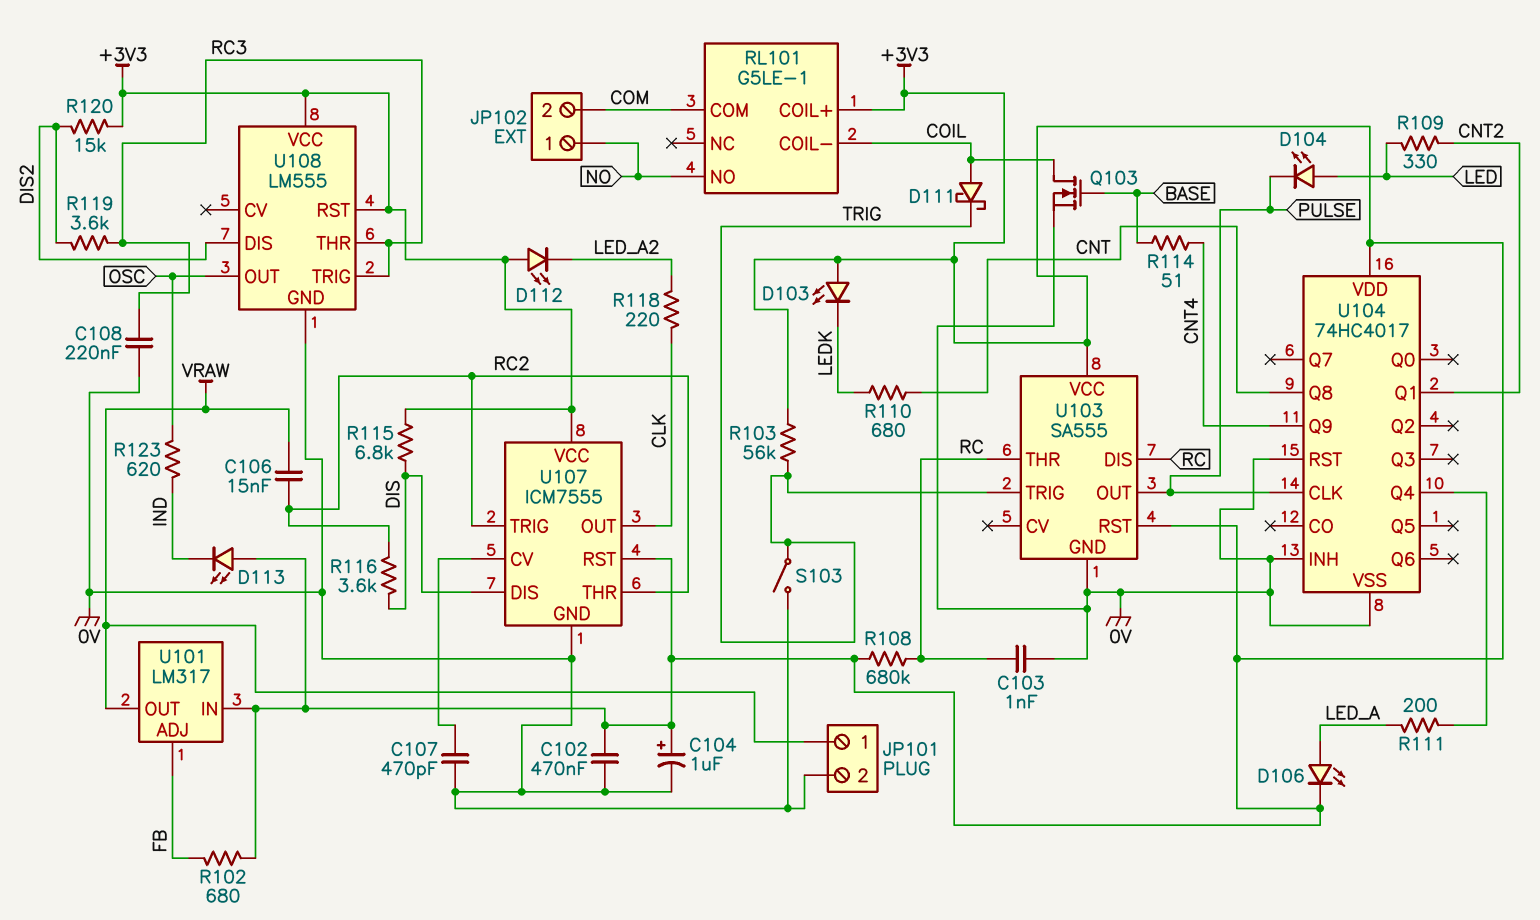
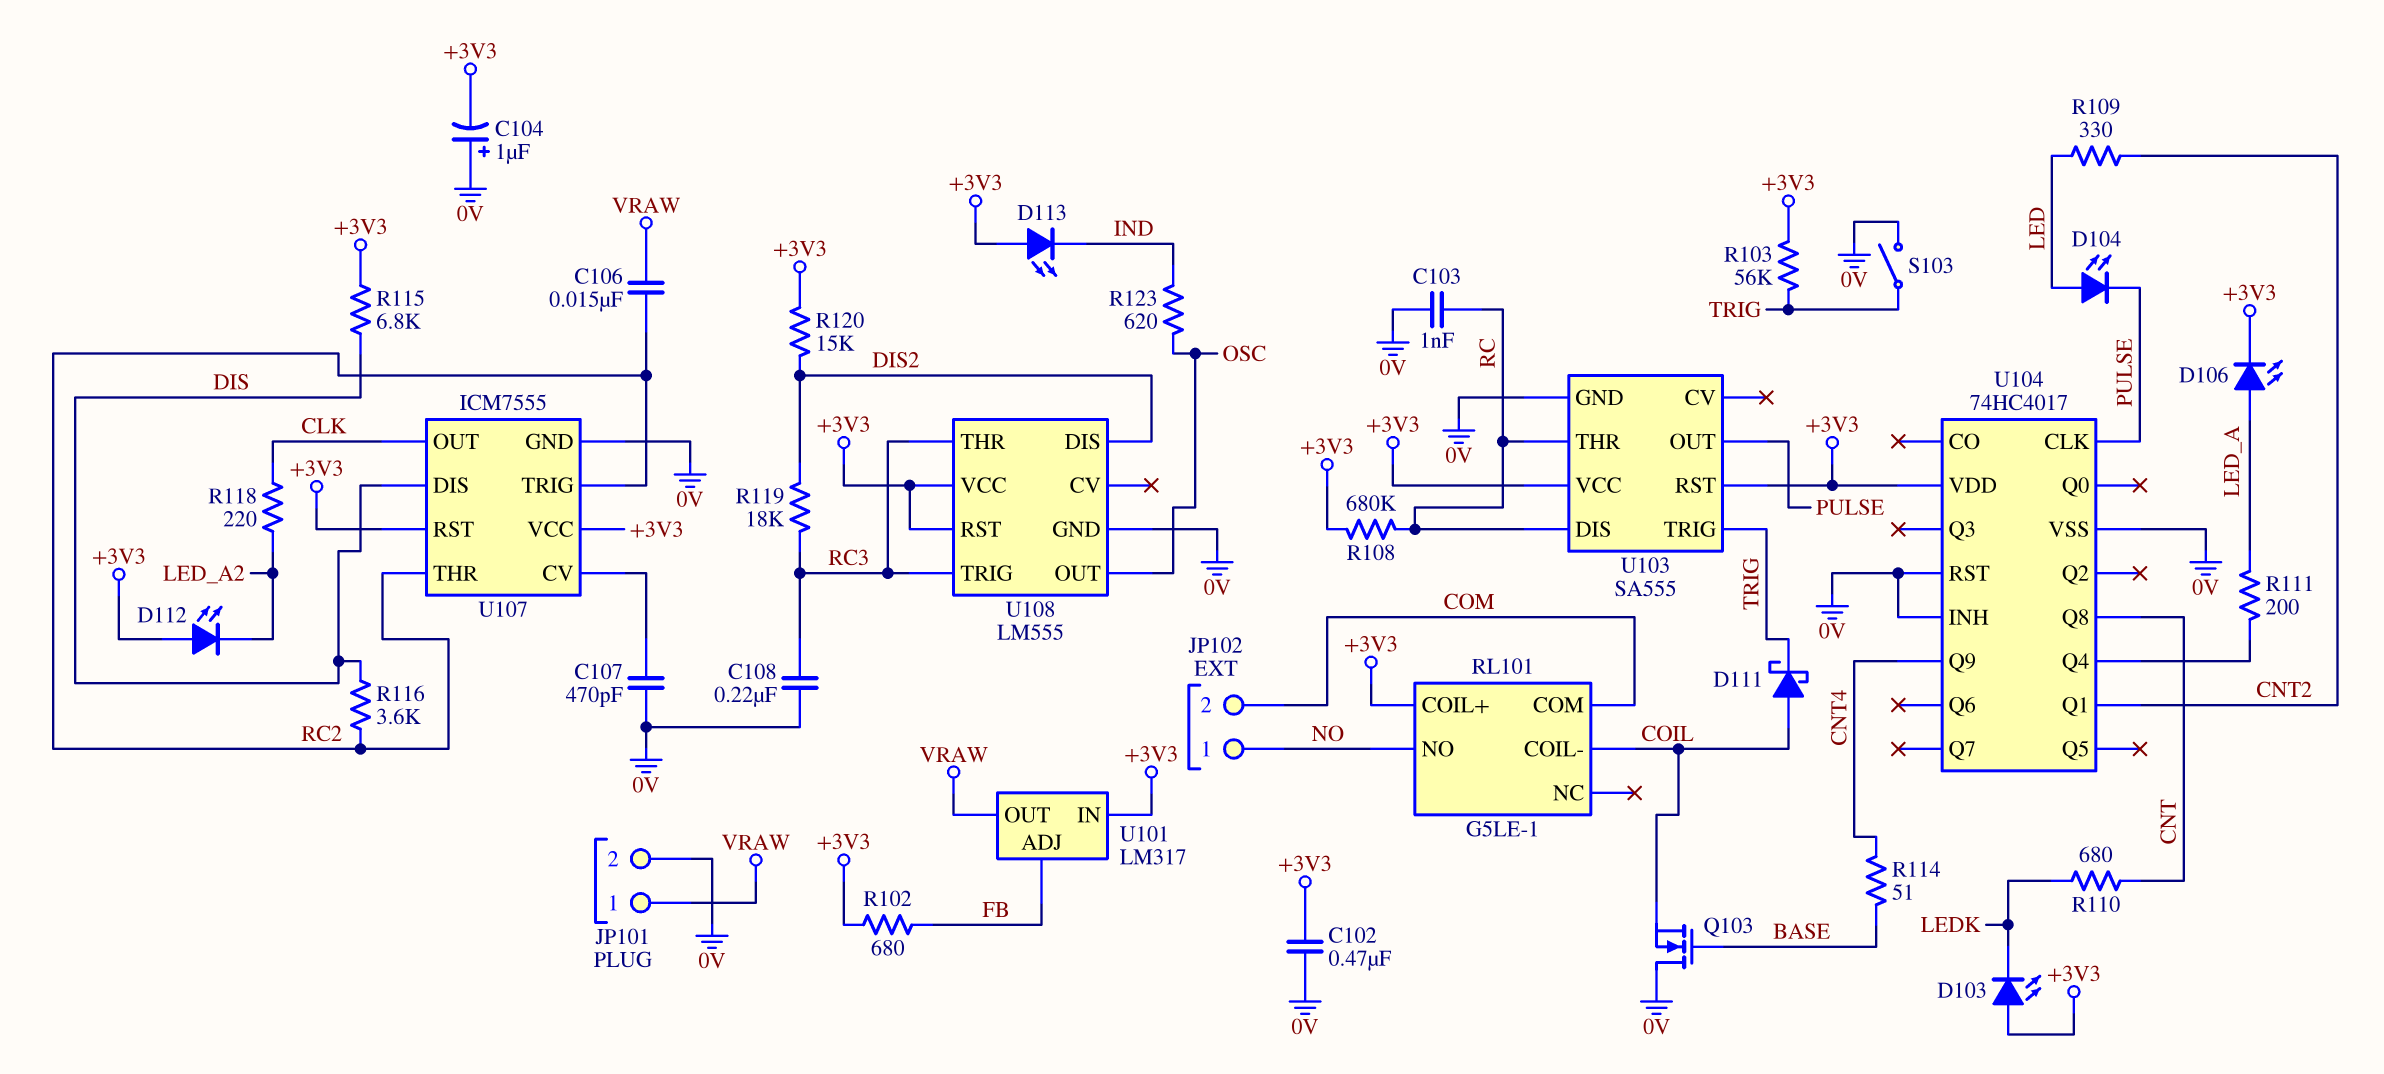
C104: 1uF (plus +3V3, minus 0V) -> 1uF (plus 0V, minus +3V3)
Q103: NMOS (G BASE, D COIL, S 0V) -> NMOS (G BASE, D 0V, S COIL)
R119: 3.6k (DIS2, RC3) -> 18k (DIS2, RC3)

